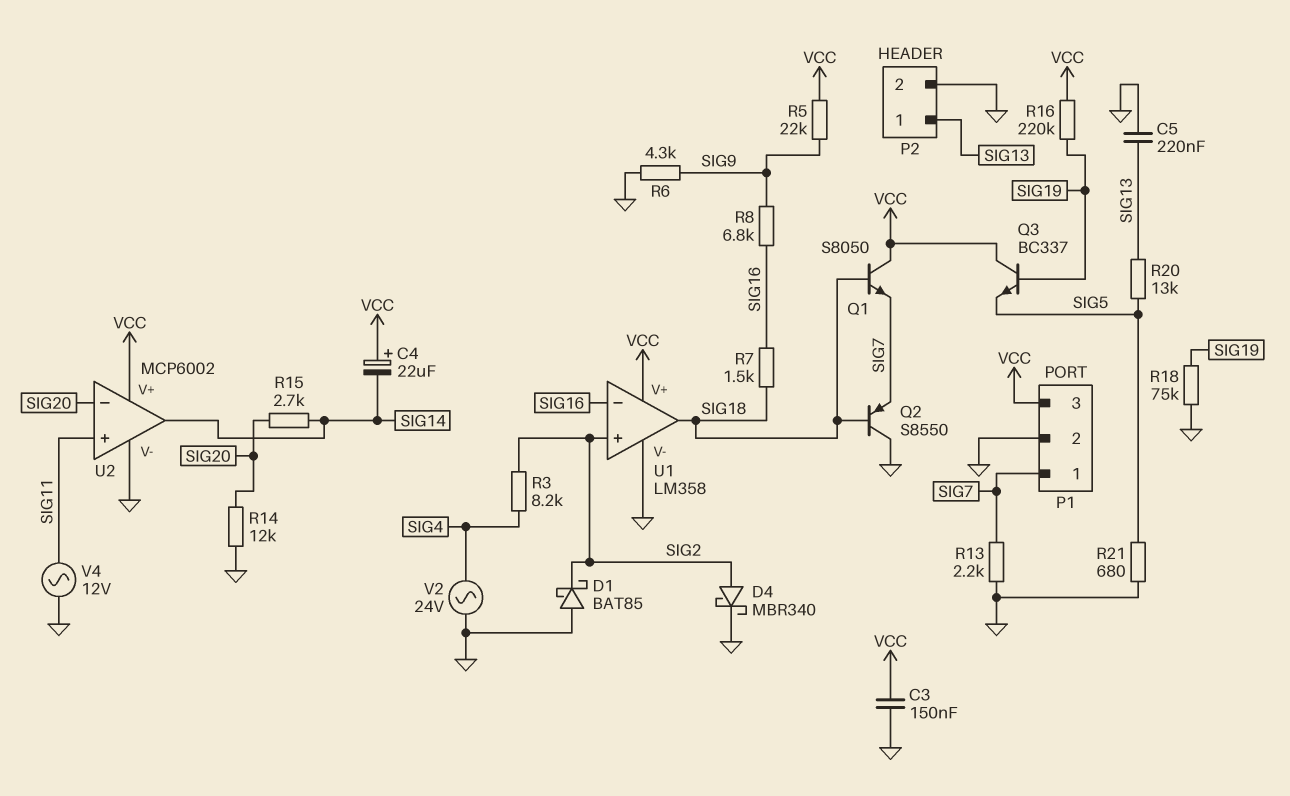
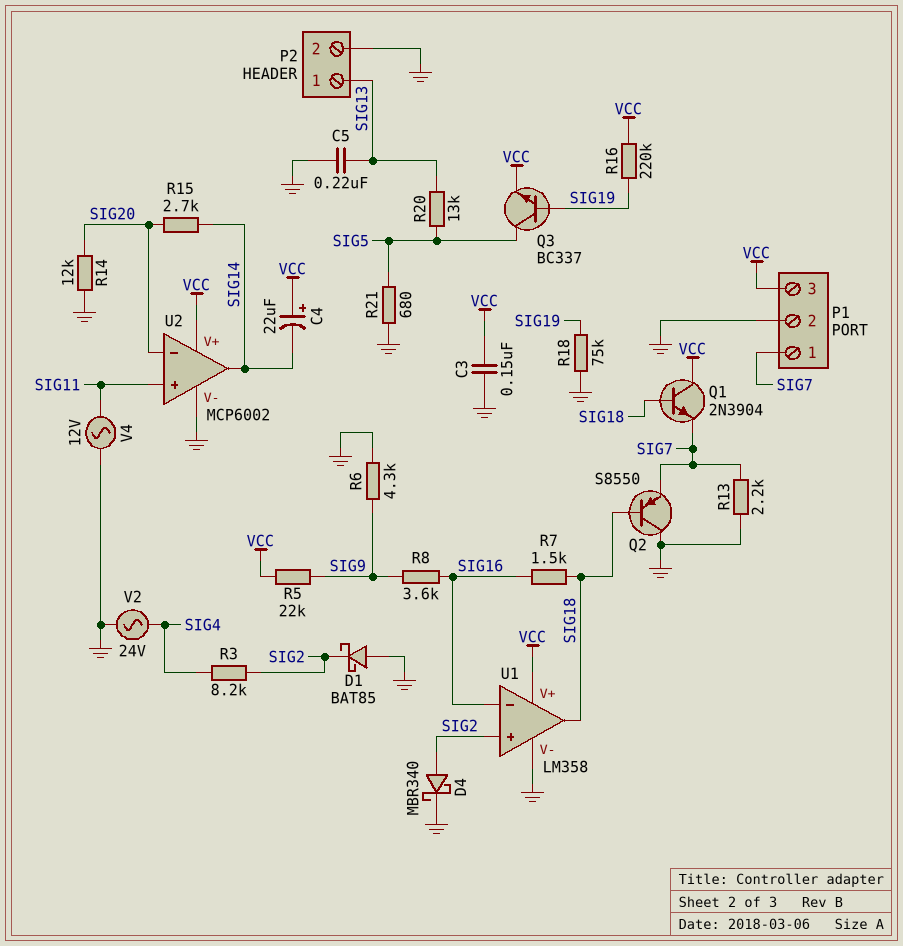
Q1: NPN S8050 (B SIG18, C VCC, E SIG7) -> NPN 2N3904 (B SIG18, C VCC, E SIG7)
Q3: NPN BC337 (B SIG19, C VCC, E SIG5) -> NPN BC337 (B SIG19, C SIG5, E VCC)
R8: 6.8k (SIG9, SIG16) -> 3.6k (SIG9, SIG16)

